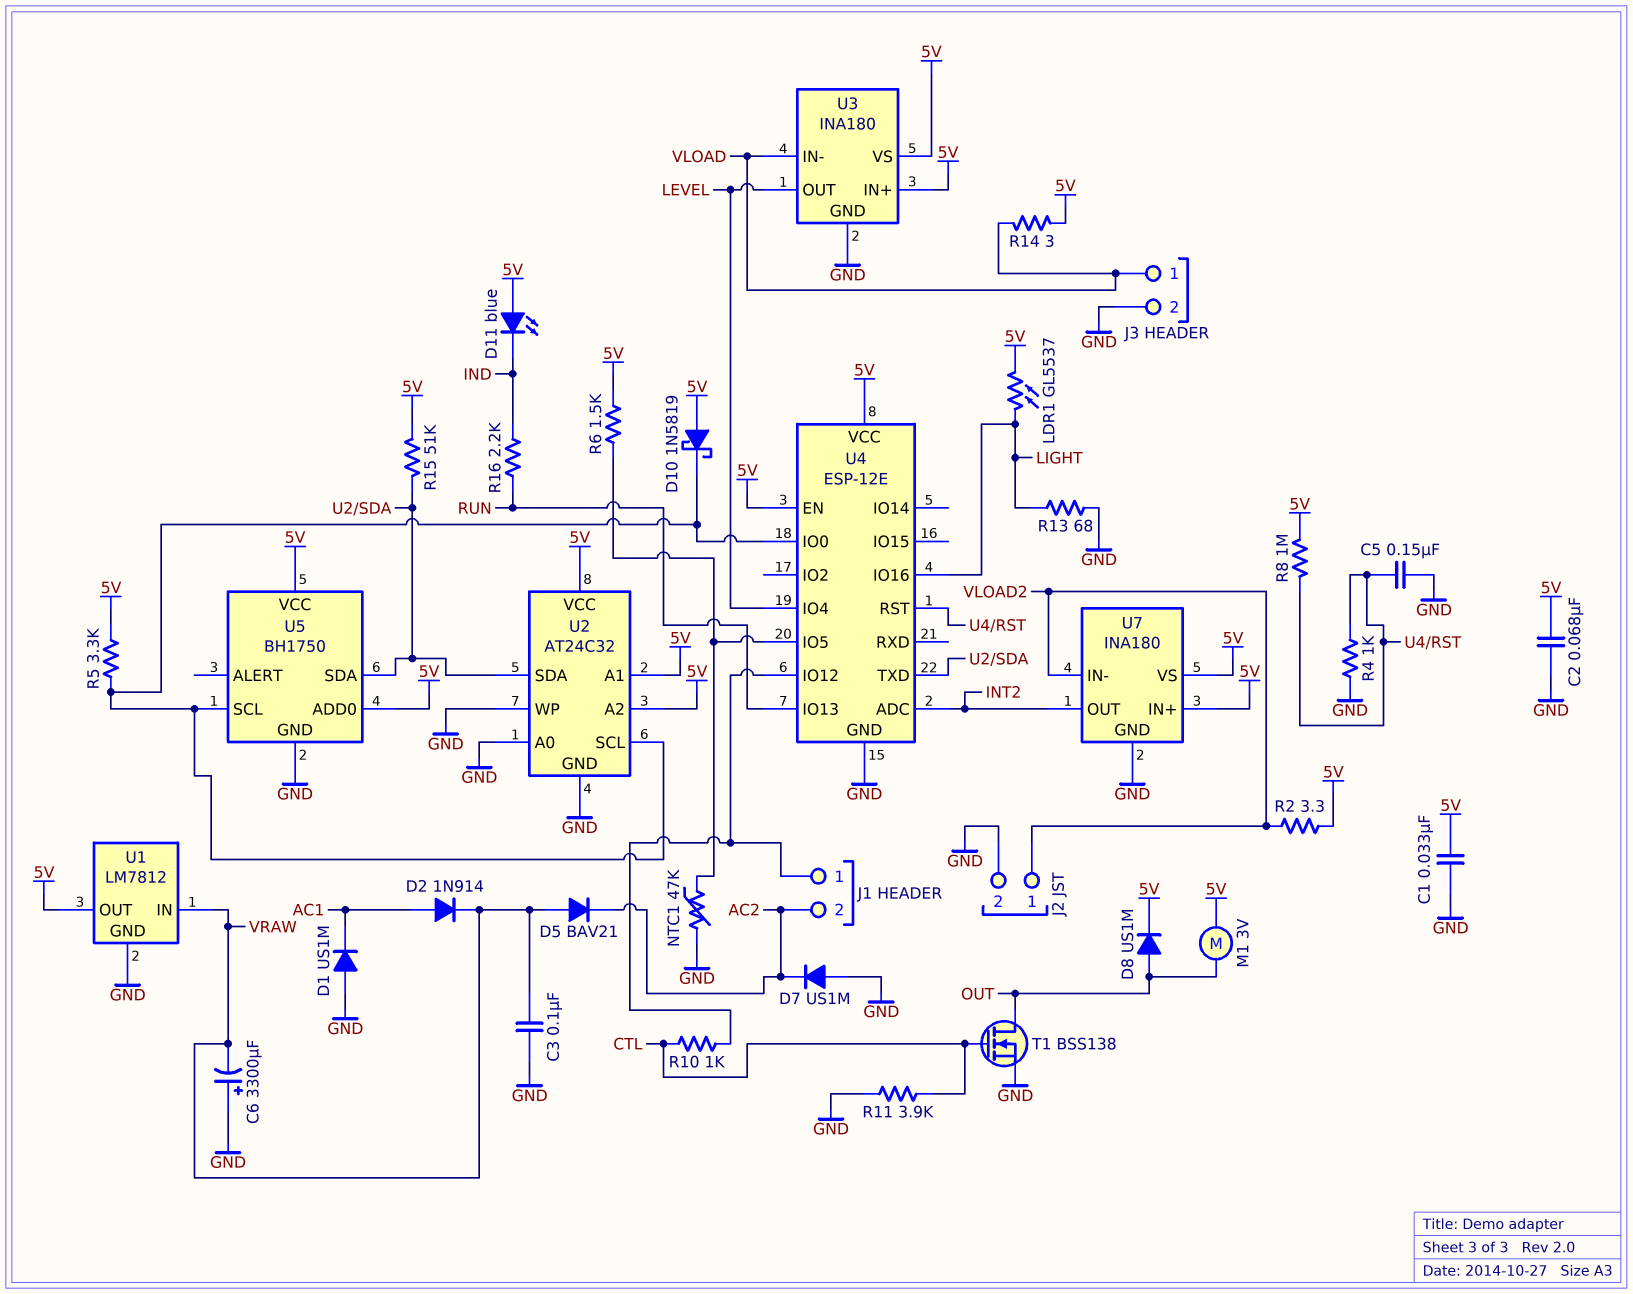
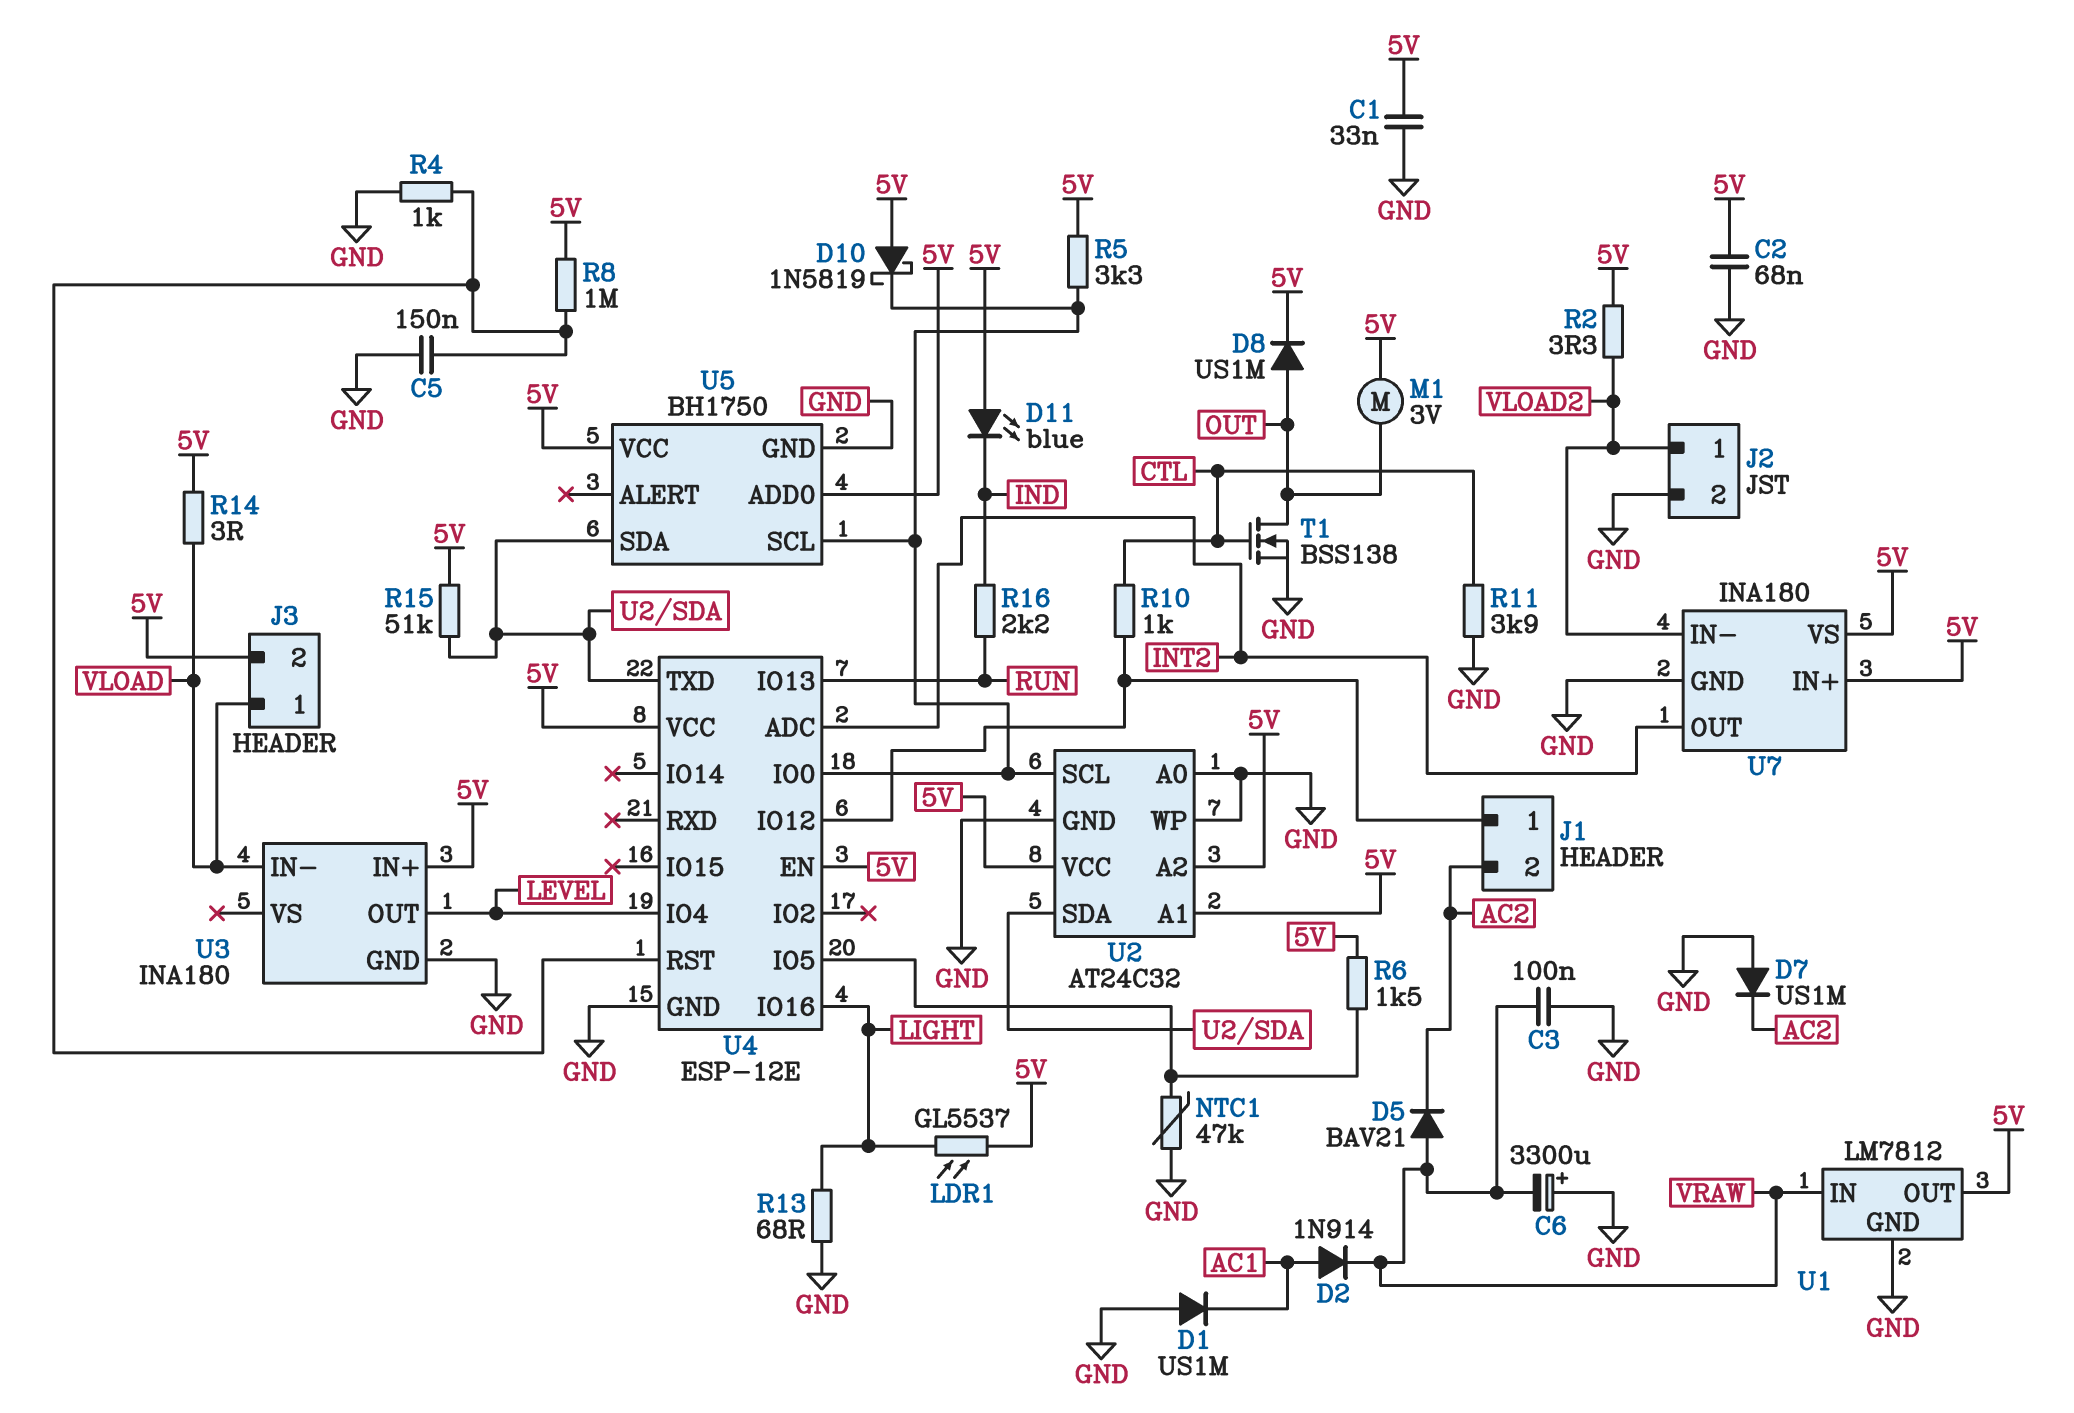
J3 pin 2: GND -> 5V
U3 pin VS: 5V -> none

